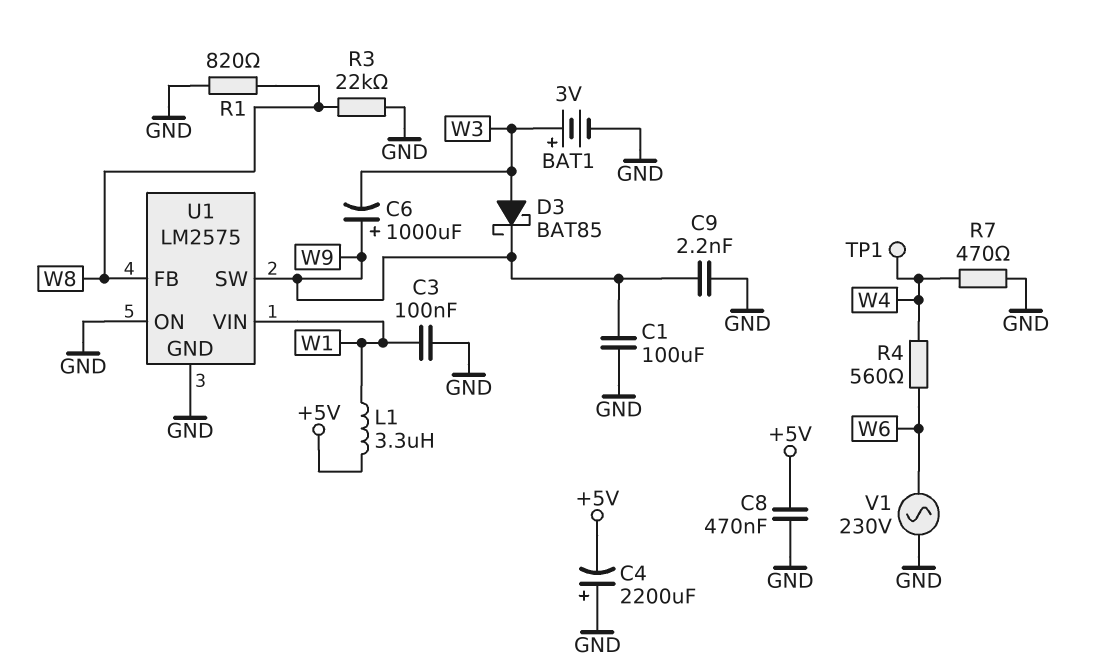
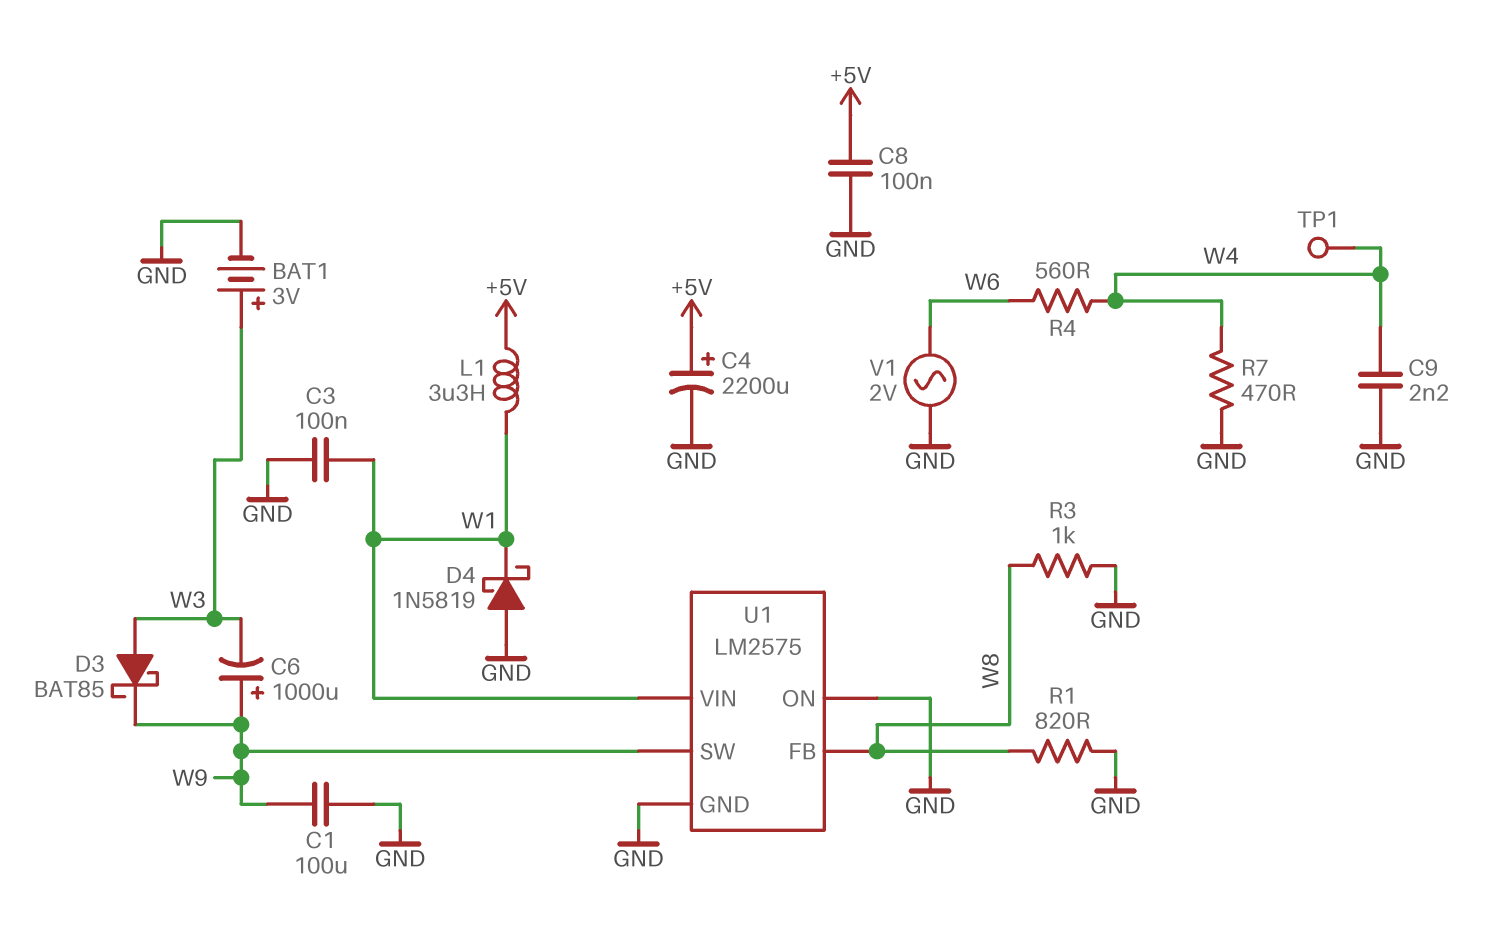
C4: 2200uF (plus GND, minus +5V) -> 2200uF (plus +5V, minus GND)
C8: 470nF (+5V, GND) -> 100nF (+5V, GND)
C9: 2.2nF (GND, W9) -> 2.2nF (GND, W4)
D4: none -> schottky 1N5819 (A GND, K W1)
R3: 22k (GND, W8) -> 1k (GND, W8)
V1: AC 230V (GND, W6) -> AC 2V (GND, W6)

